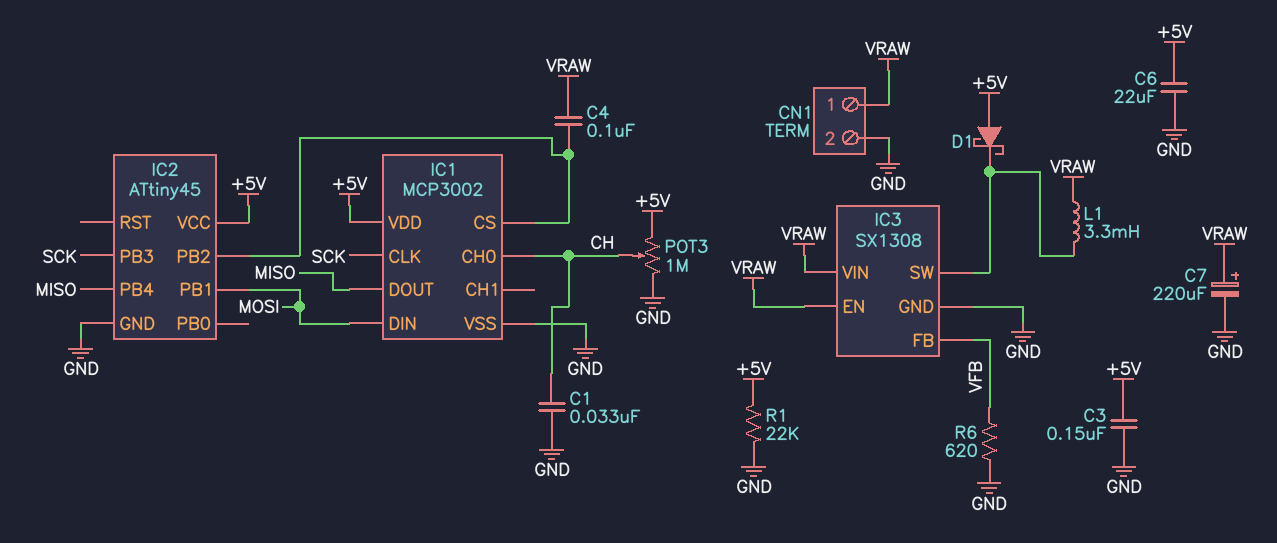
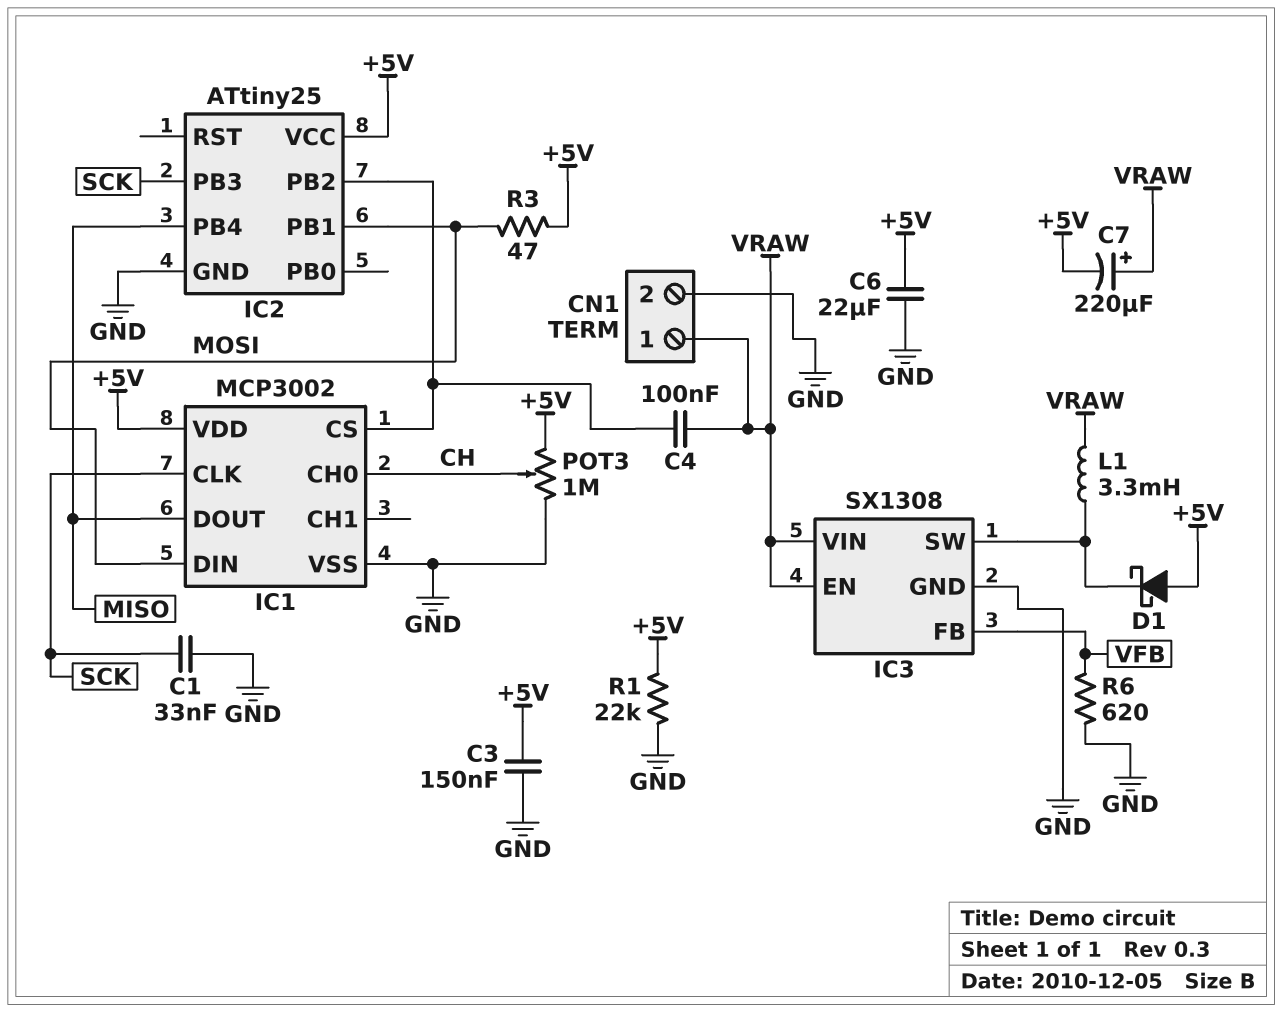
C1: 33nF (CH, GND) -> 33nF (GND, SCK)
C7: 220uF (plus VRAW, minus GND) -> 220uF (plus VRAW, minus +5V)
IC2: ATtiny45 -> ATtiny25
R3: none -> 47 (+5V, MOSI)

